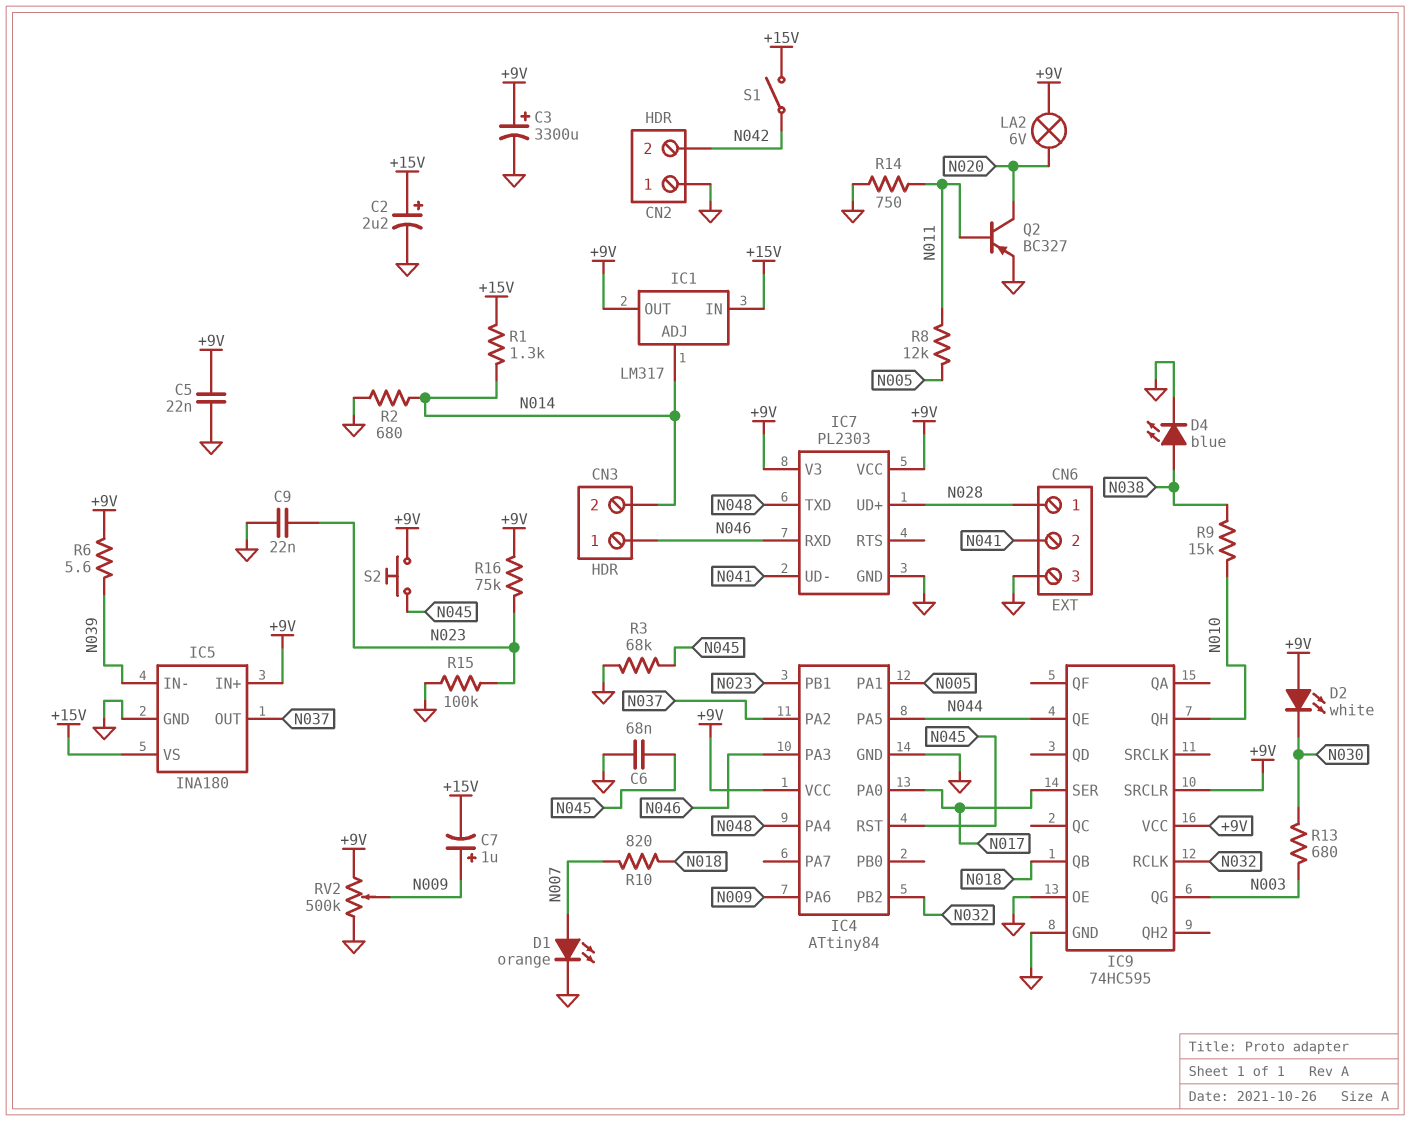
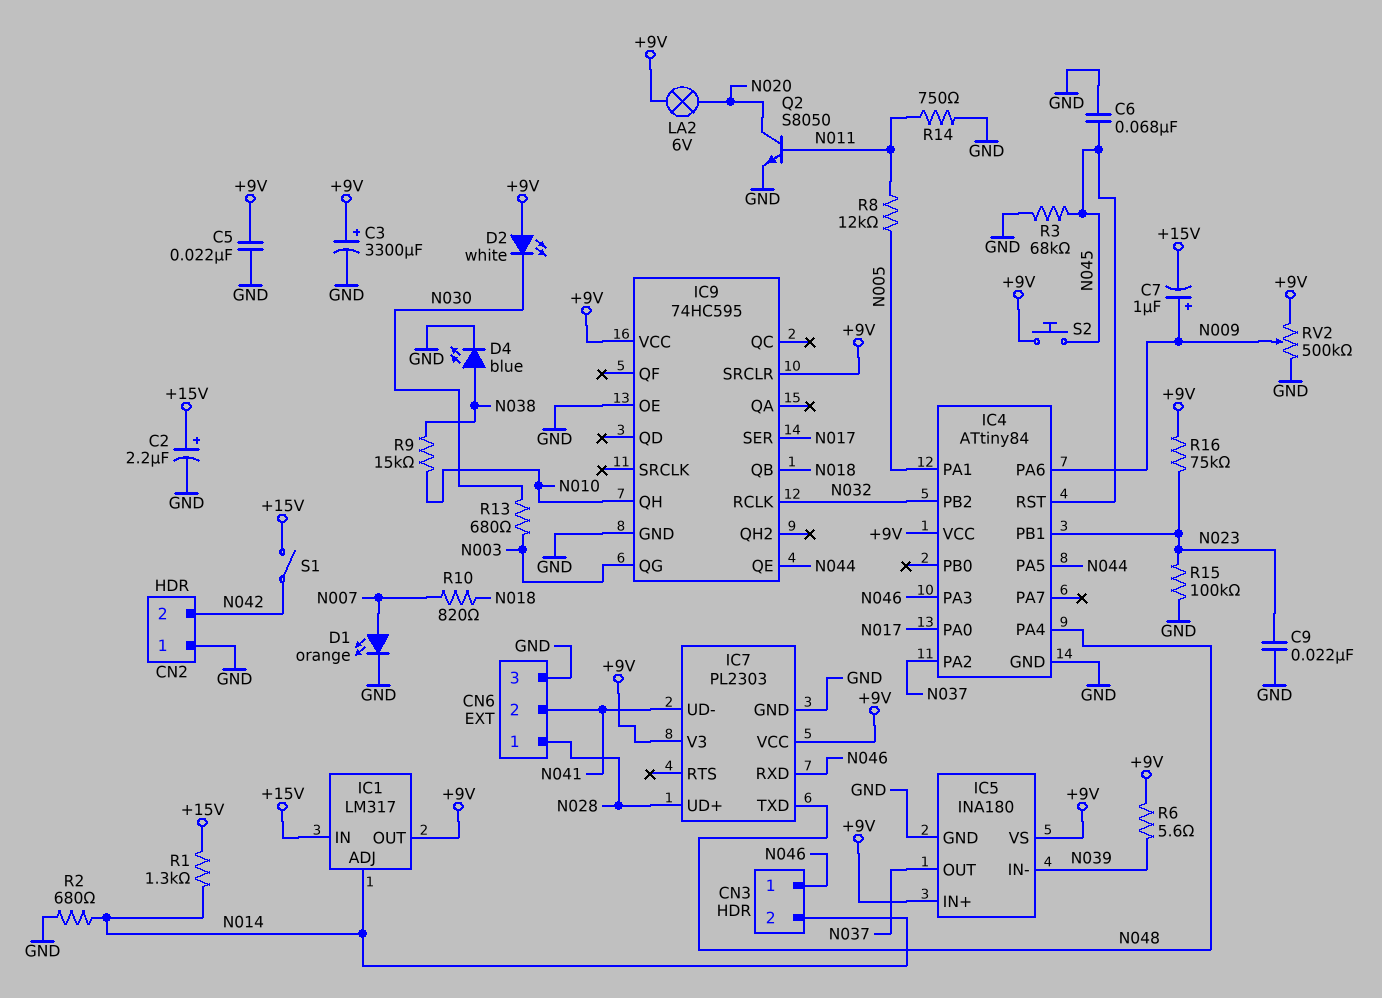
IC5 pin VS: +15V -> +9V
Q2: PNP BC327 (B N011, C N020, E GND) -> NPN S8050 (B N011, C N020, E GND)

